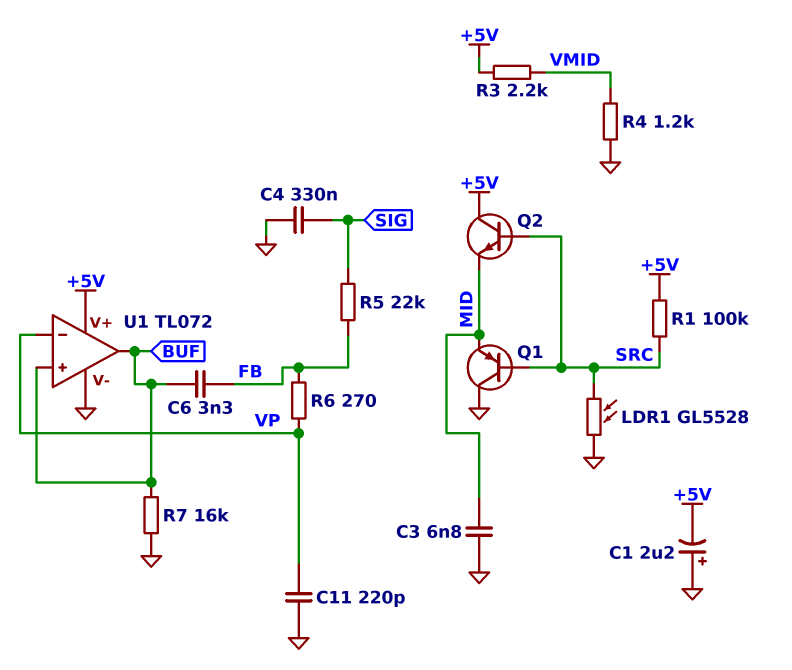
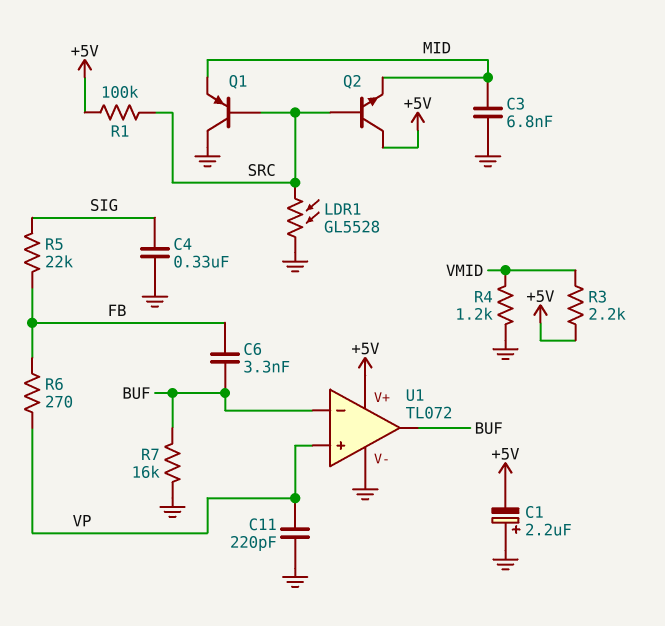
U1 pin in+: BUF -> VP
U1 pin in-: VP -> BUF

